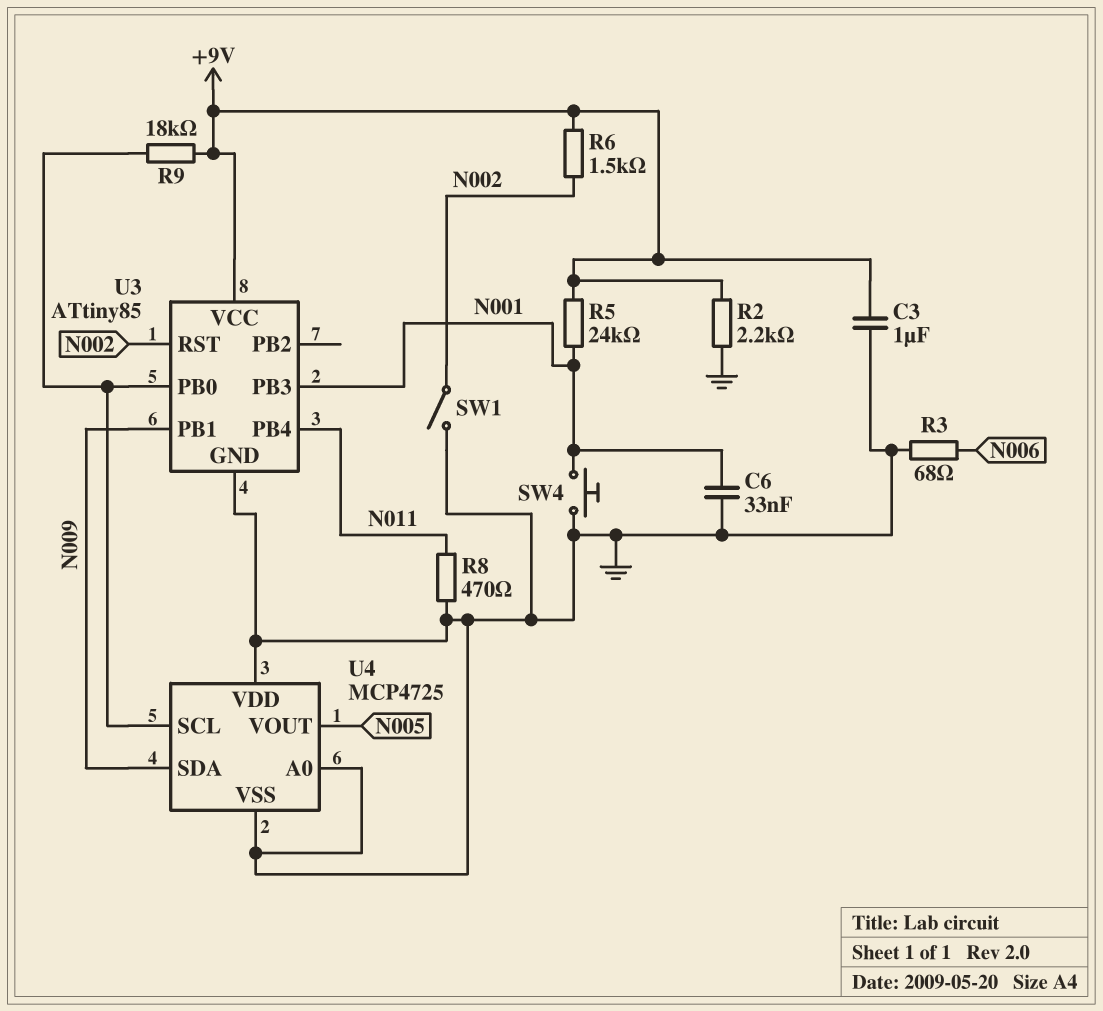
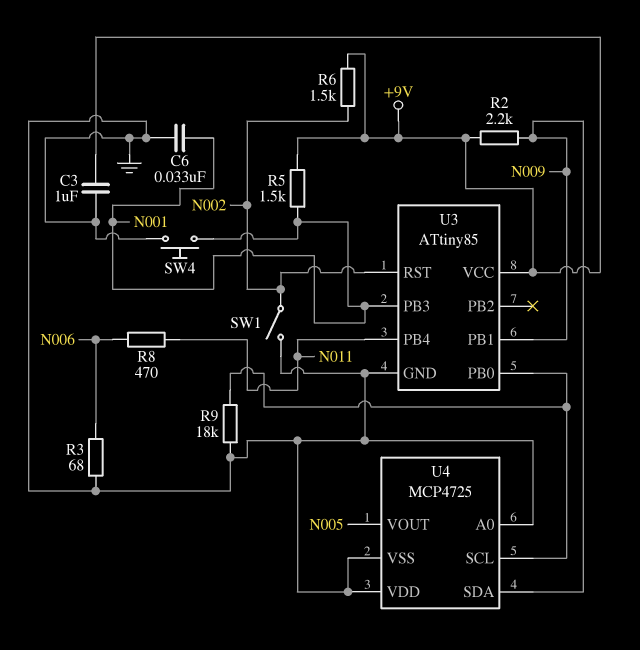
R2: 2.2k (+9V, GND) -> 2.2k (+9V, N009)
R5: 24k (+9V, N001) -> 1.5k (+9V, N001)
R8: 470 (GND, N011) -> 470 (N006, N011)
R9: 18k (+9V, U3/PB0) -> 18k (GND, U3/PB0)

